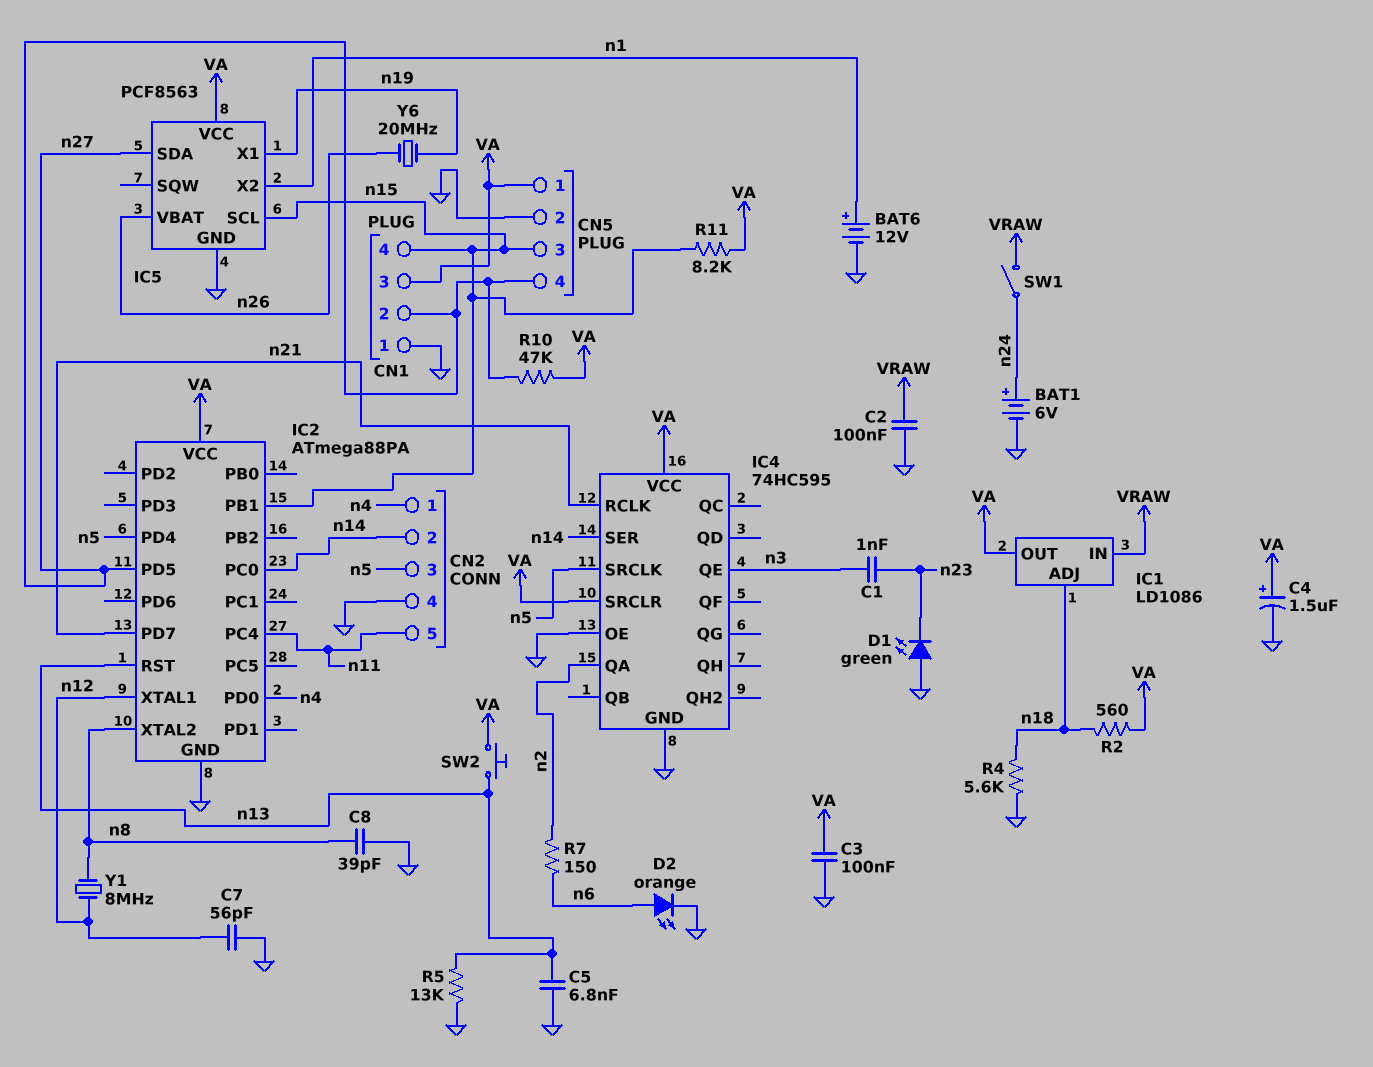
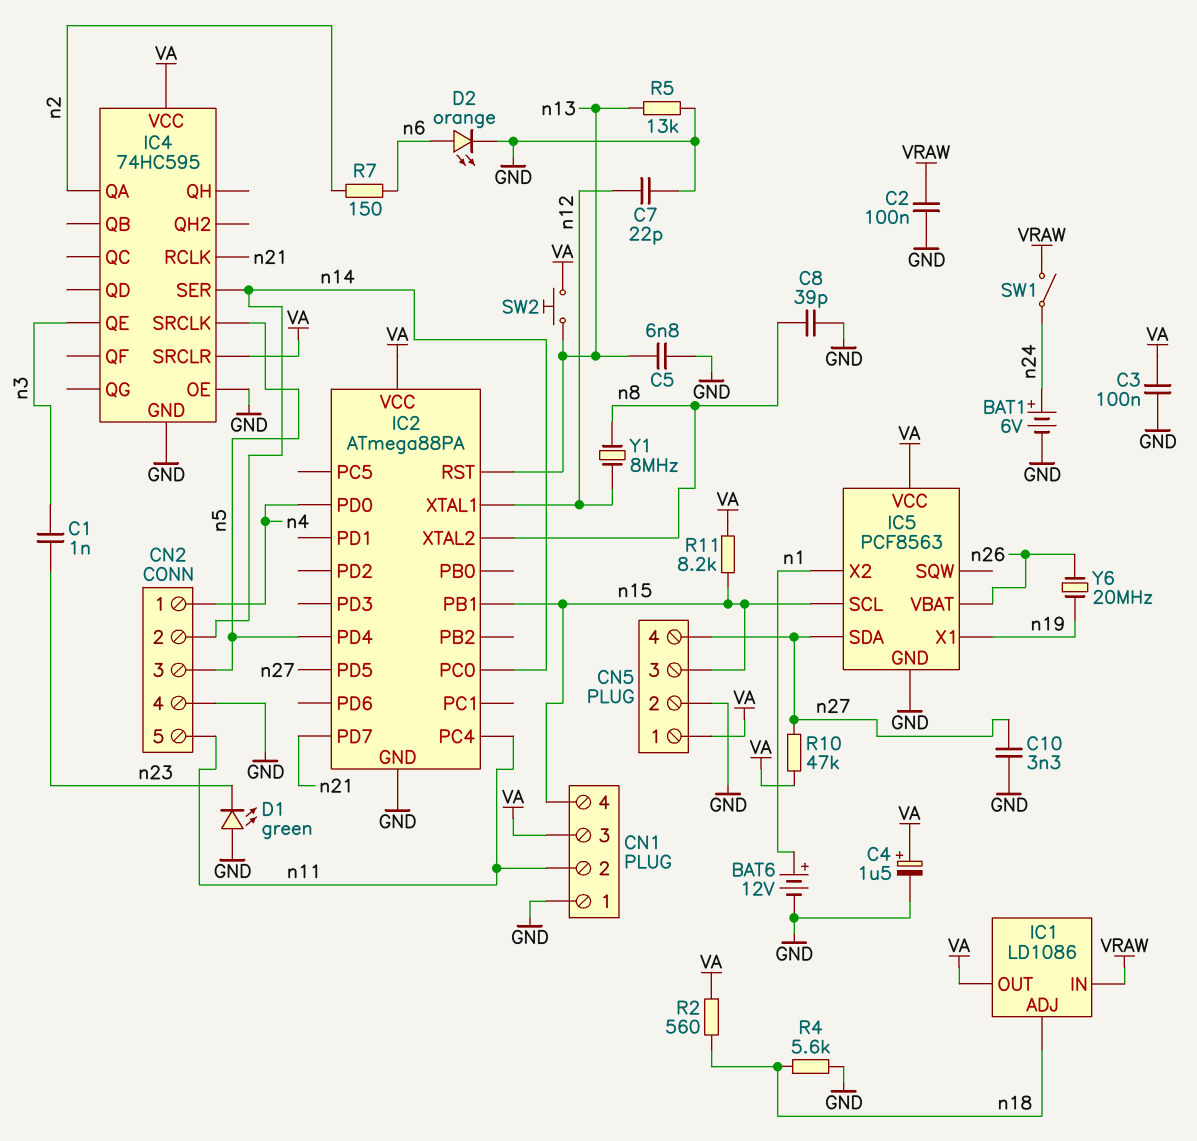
C7: 56pF (GND, n12) -> 22pF (GND, n12)
C10: none -> 3.3nF (GND, n27)
CN1 pin 2: n27 -> n11

